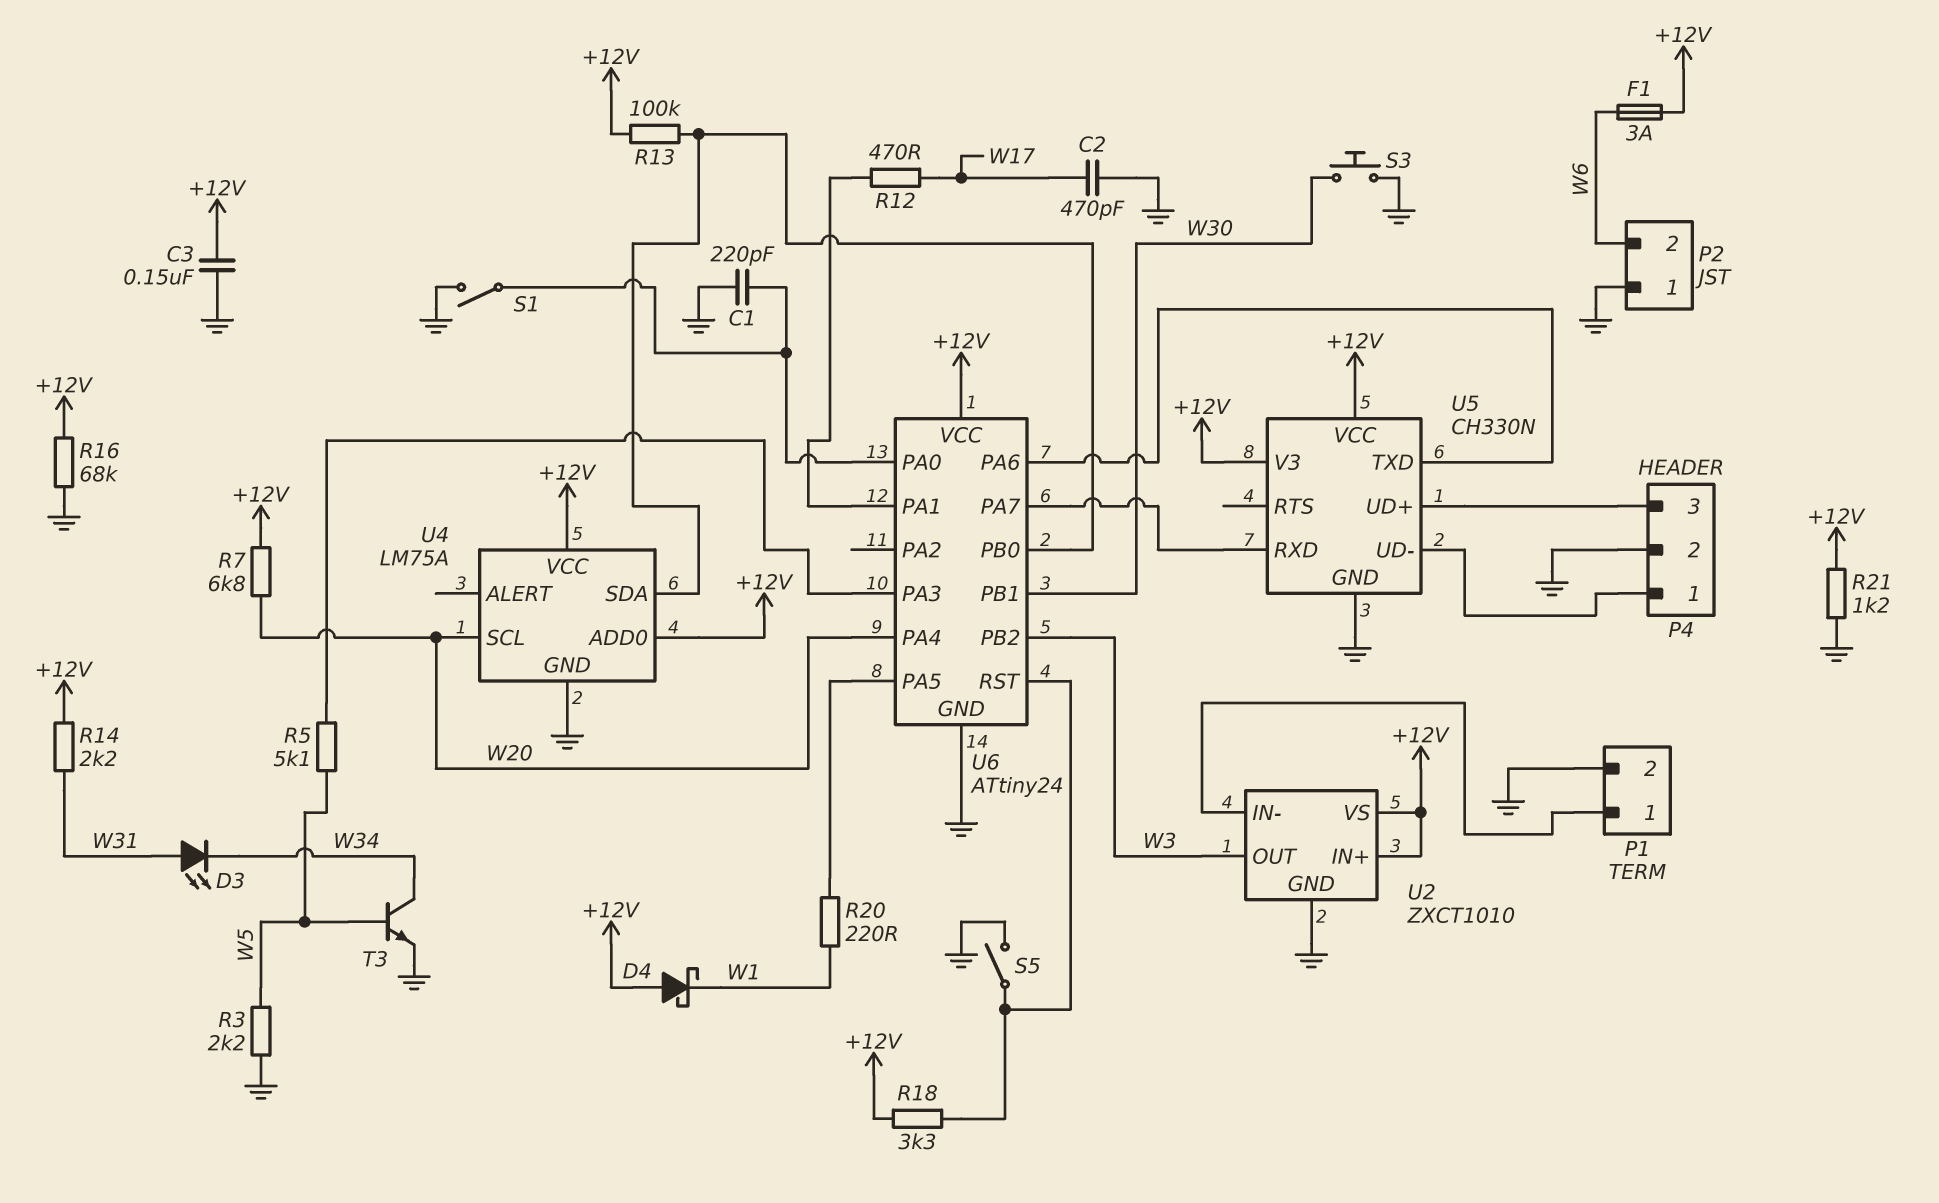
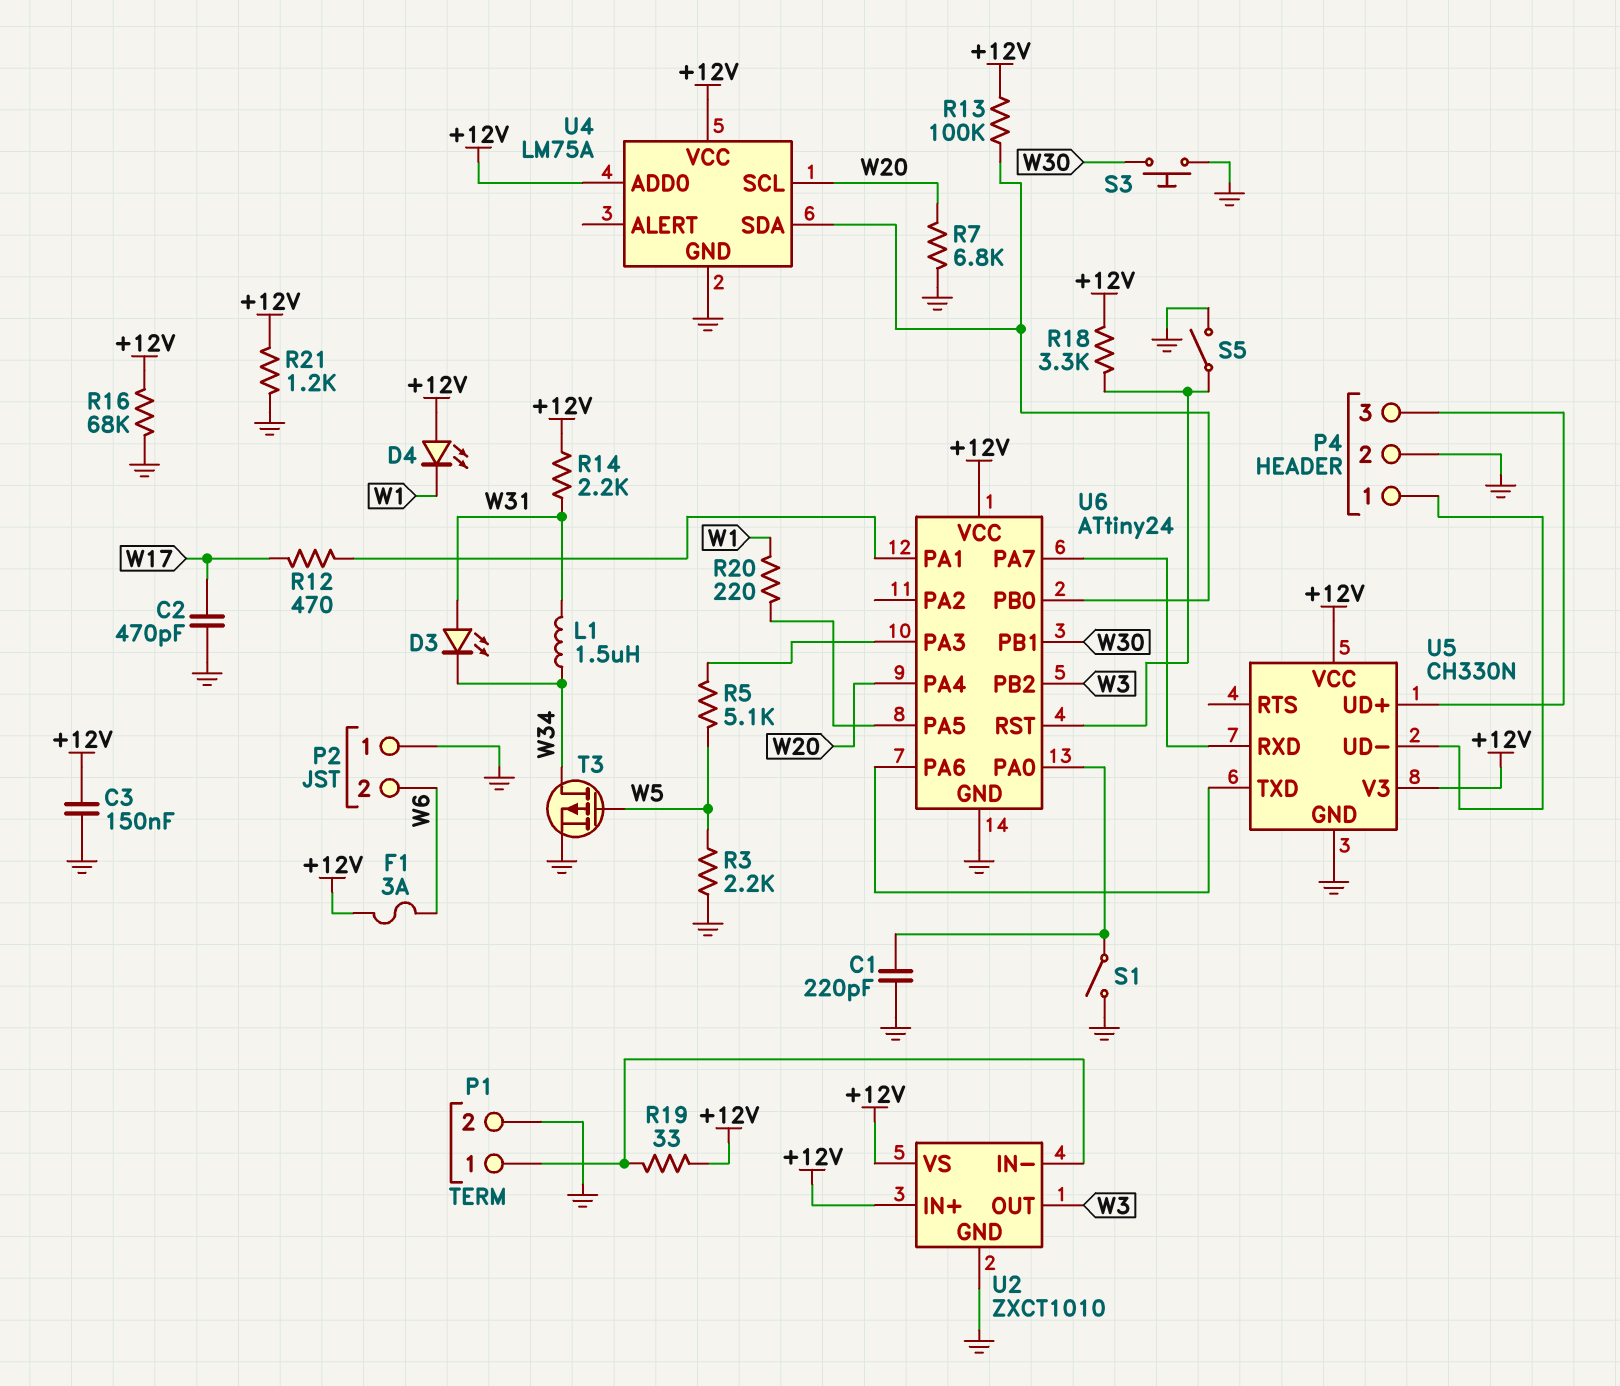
D4: schottky (A +12V, K W1) -> LED (A +12V, K W1)
L1: none -> 1.5uH (W31, W34)
R7: 6.8k (+12V, W20) -> 6.8k (GND, W20)
R19: none -> 33 (+12V, P1/1)
T3: NPN (B W5, C W34, E GND) -> PMOS (G W5, D W34, S GND)

